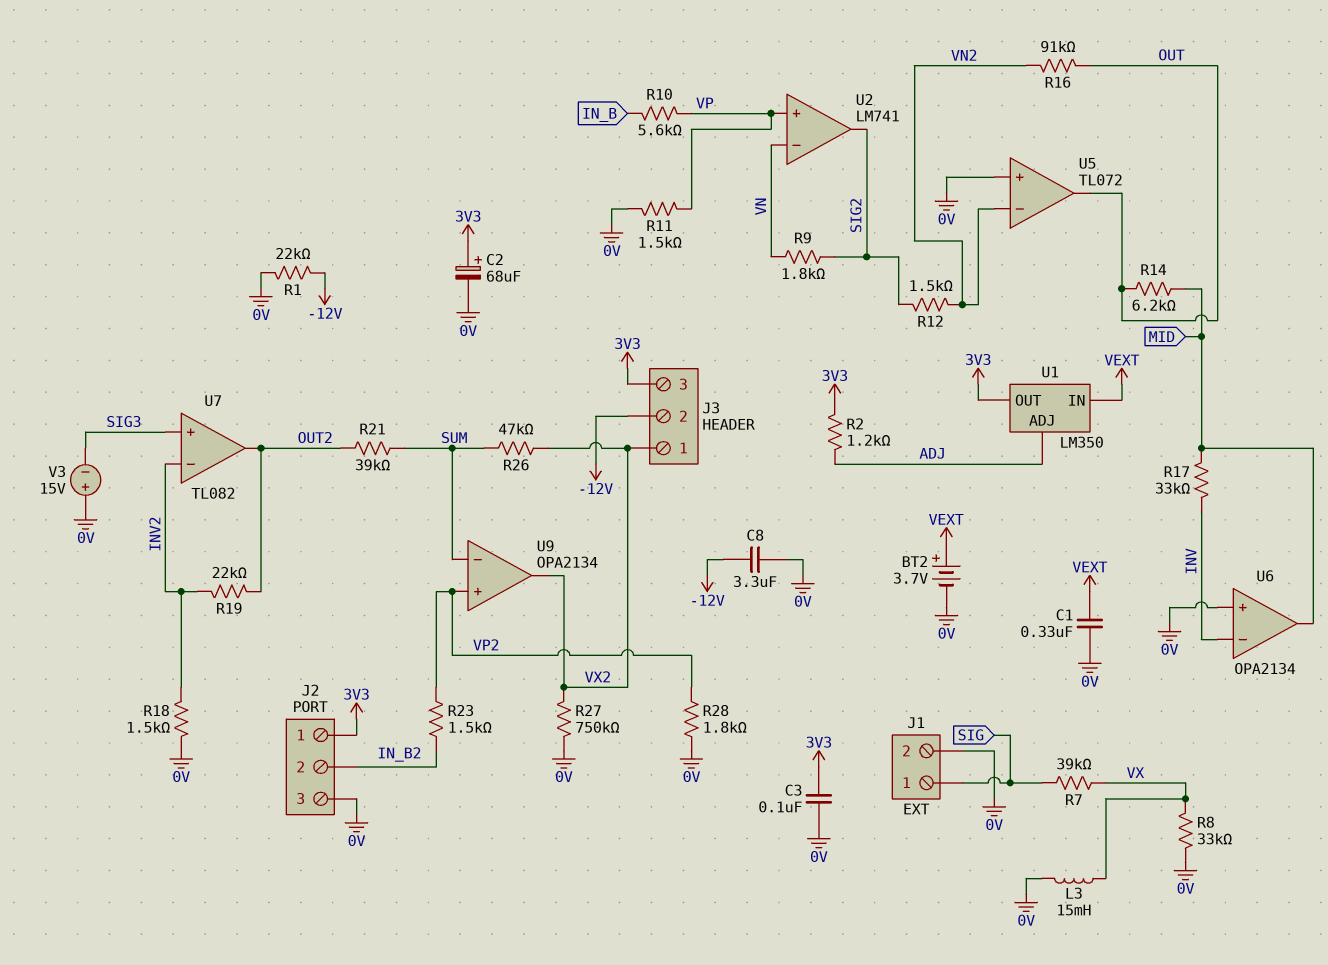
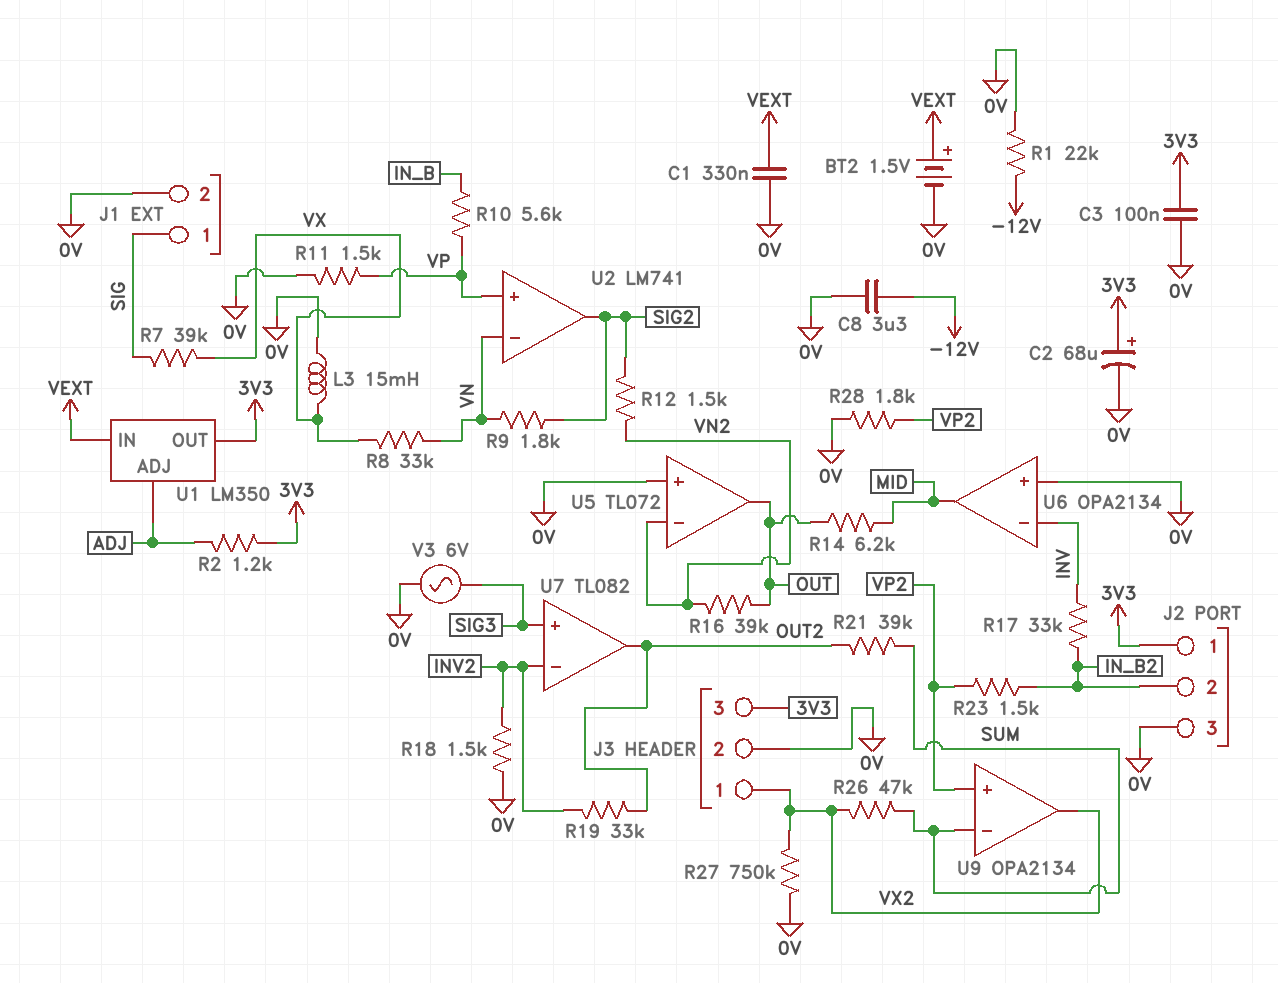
BT2: 3.7V (plus VEXT, minus 0V) -> 1.5V (plus VEXT, minus 0V)
J3 pin 2: -12V -> 0V
R8: 33k (0V, VX) -> 33k (VN, VX)
R16: 91k (OUT, VN2) -> 39k (OUT, VN2)
R17: 33k (INV, MID) -> 33k (INV, IN_B2)
R19: 22k (INV2, OUT2) -> 33k (INV2, OUT2)
V3: 15V (plus 0V, minus SIG3) -> AC 6V (0V, SIG3)

